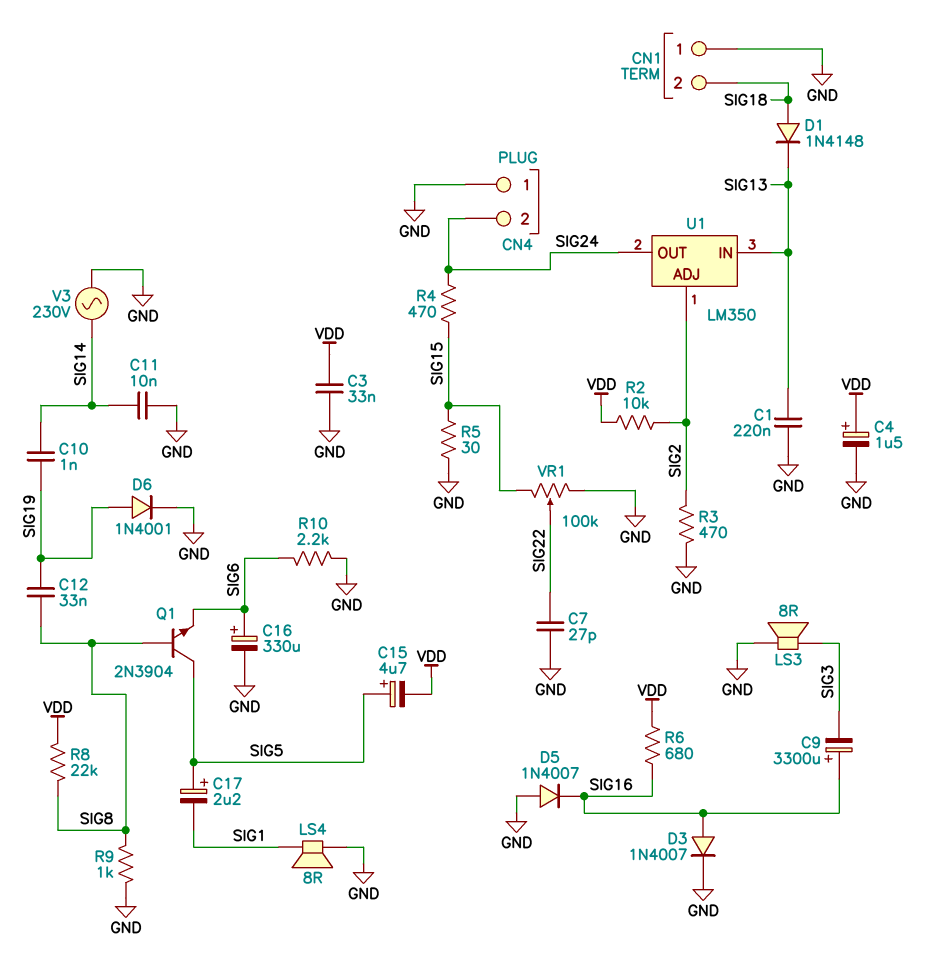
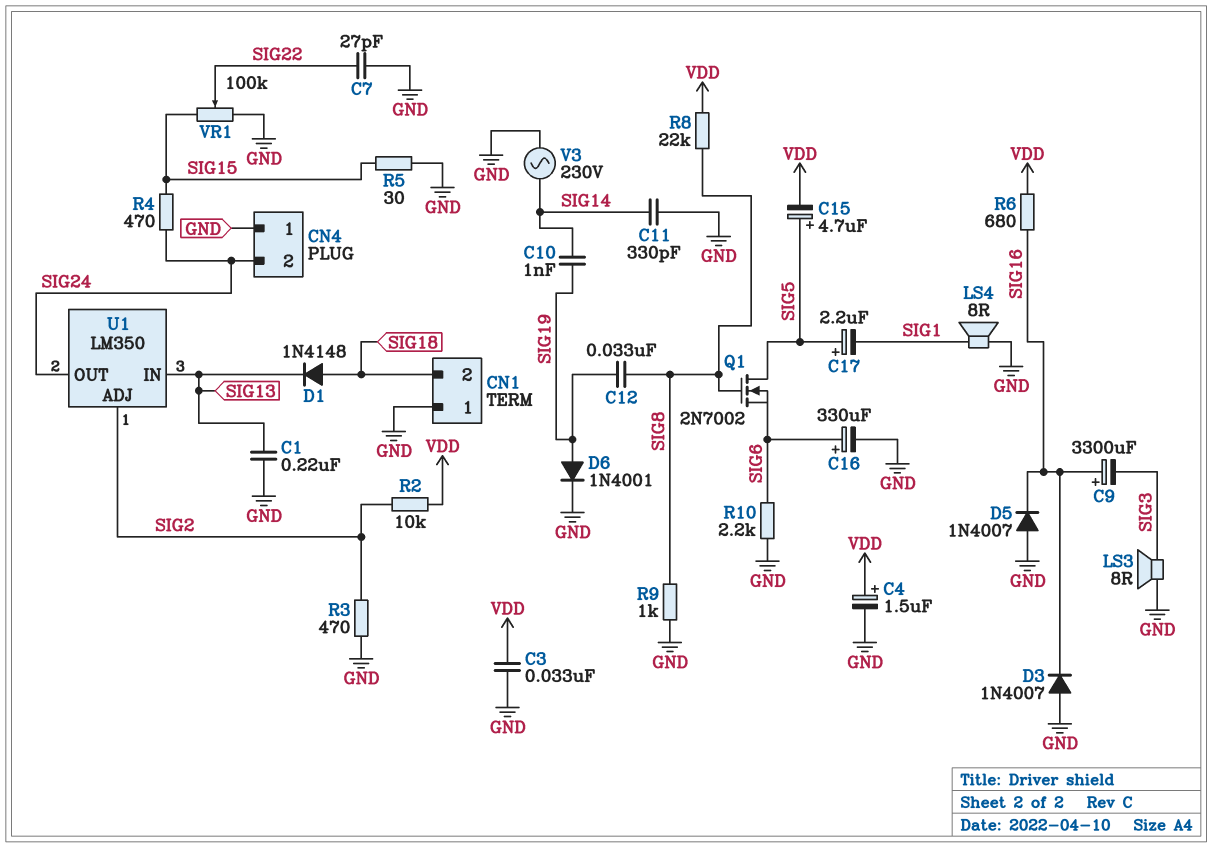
C11: 10nF (GND, SIG14) -> 330pF (GND, SIG14)
D3: diode 1N4007 (A SIG16, K GND) -> diode 1N4007 (A GND, K SIG16)
Q1: NPN 2N3904 (B SIG8, C SIG5, E SIG6) -> NMOS 2N7002 (G SIG8, D SIG5, S SIG6)

